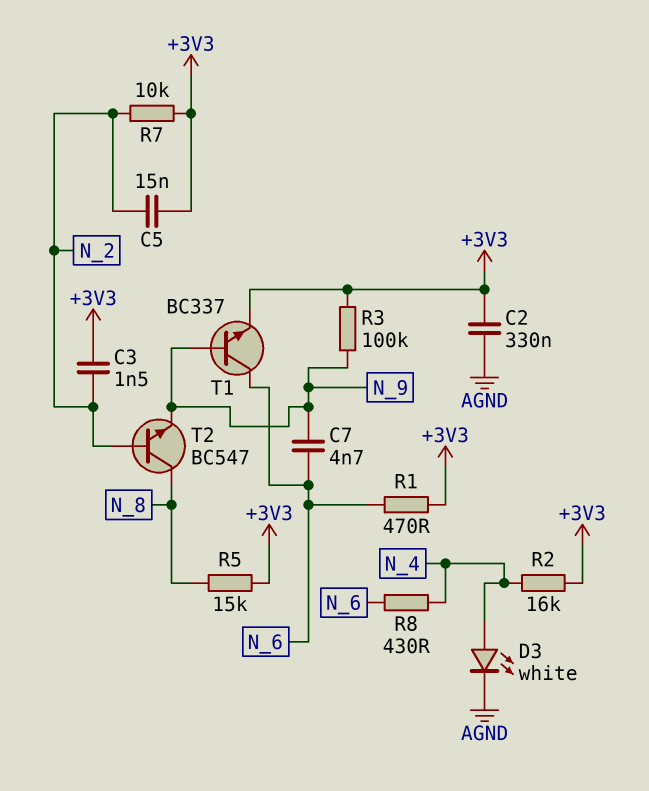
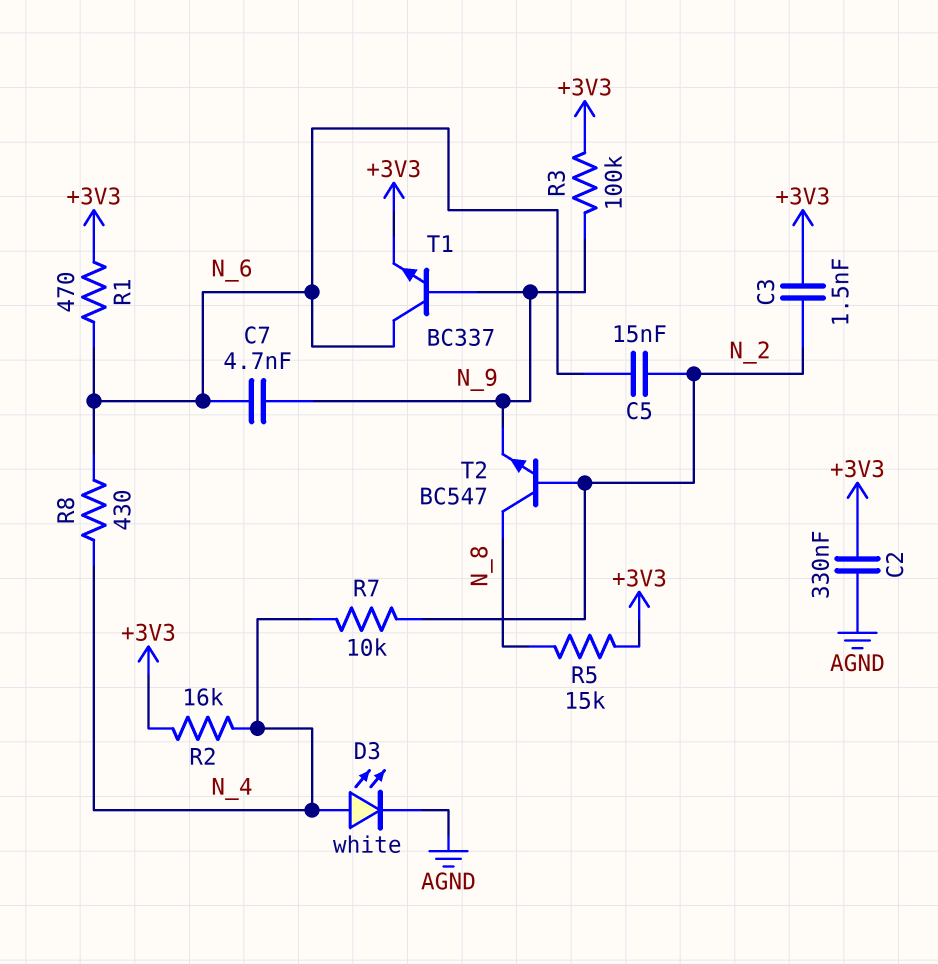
C5: 15nF (+3V3, N_2) -> 15nF (N_2, N_6)
R7: 10k (+3V3, N_2) -> 10k (N_2, N_4)

